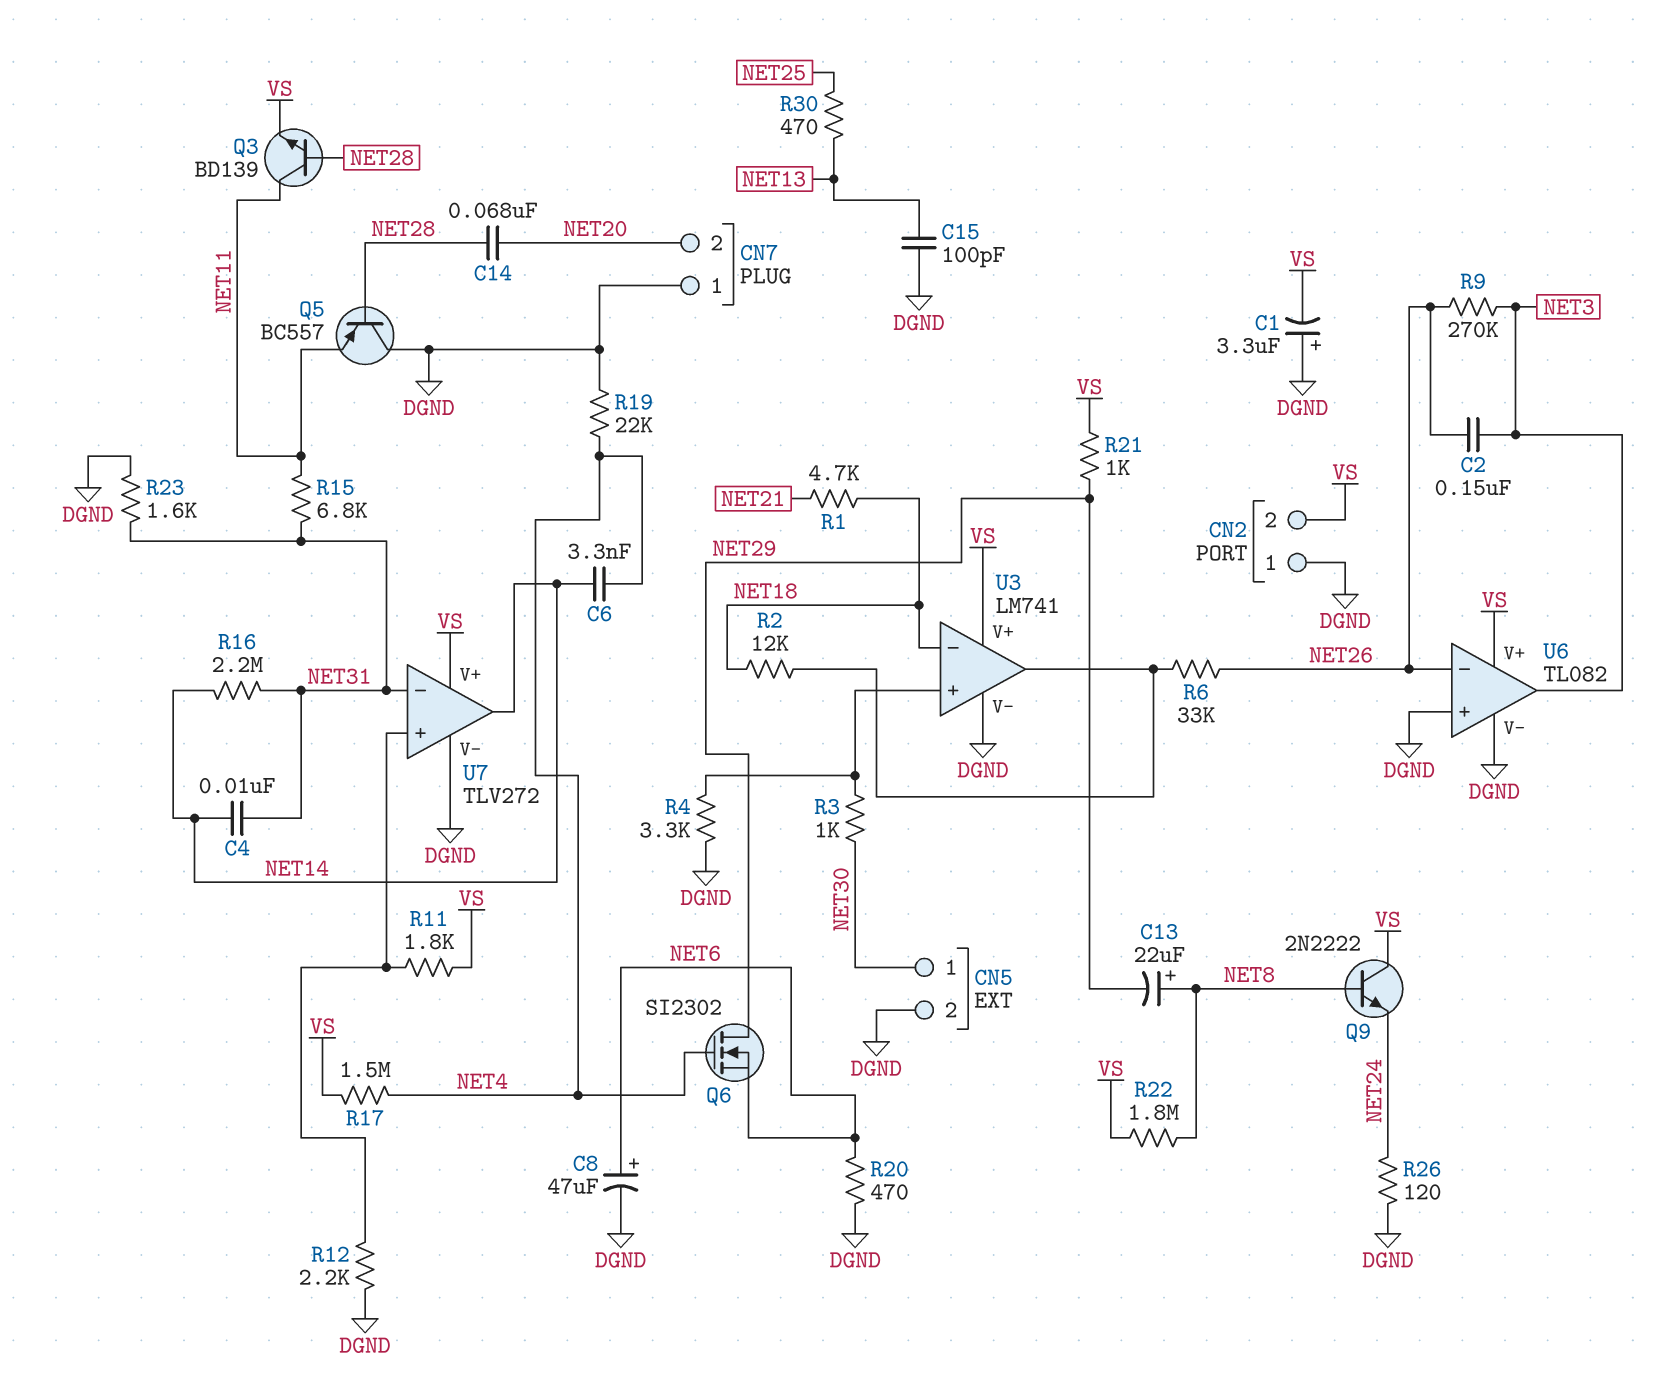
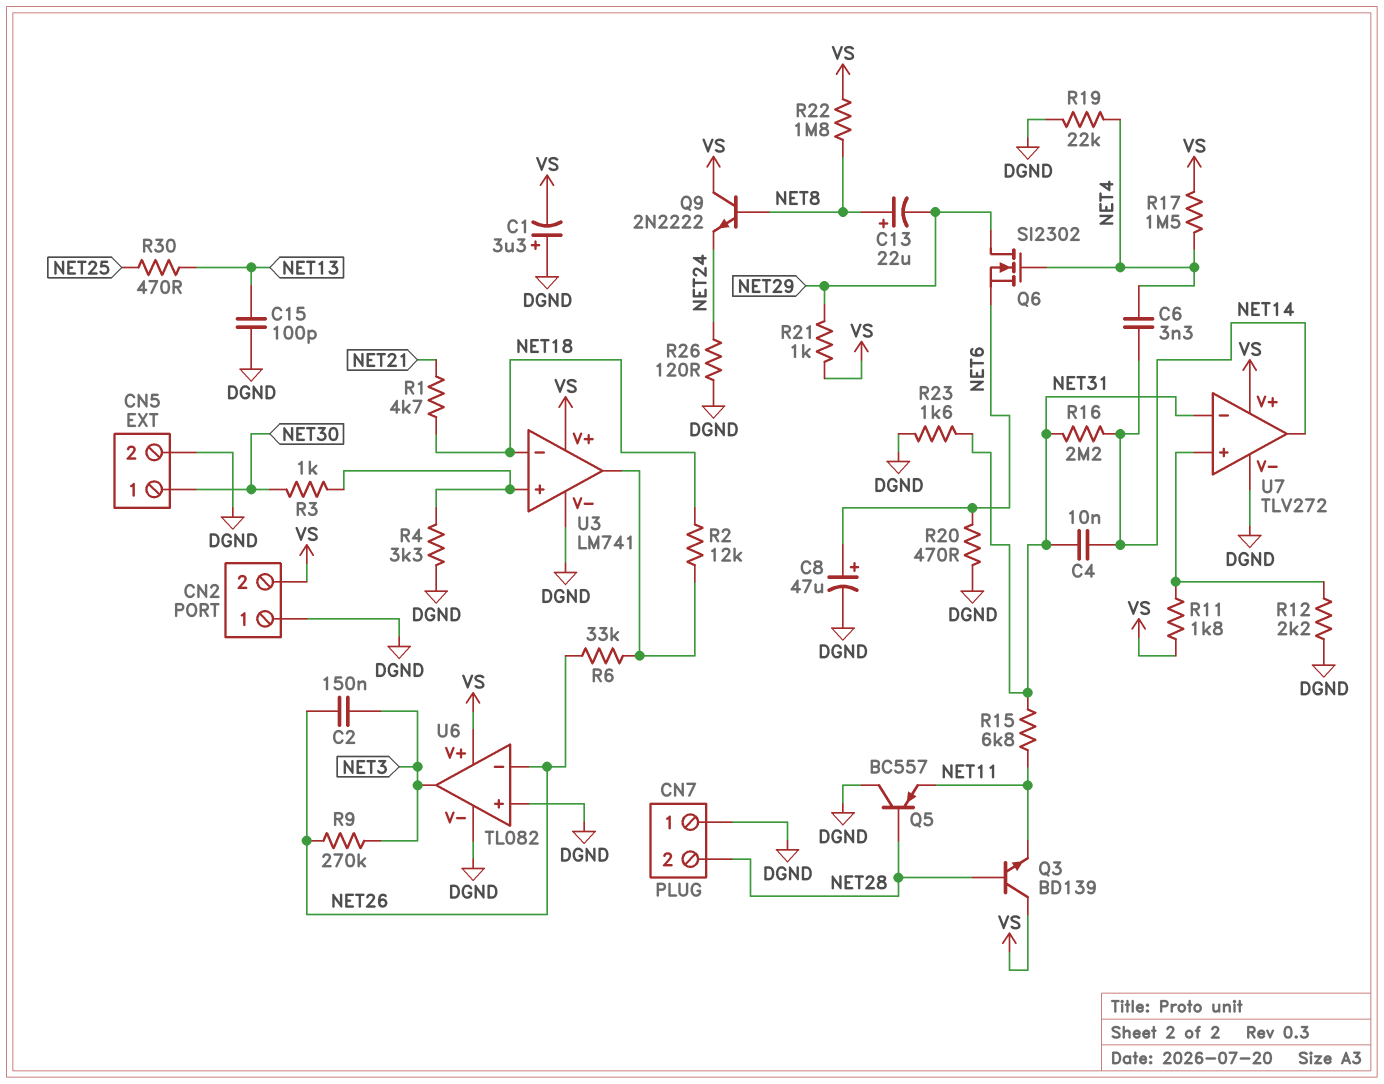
C14: 68nF (NET20, NET28) -> none
CN7 pin 2: NET20 -> NET28
Q3: NPN BD139 (B NET28, C NET11, E VS) -> NPN BD139 (B NET28, C VS, E NET11)

